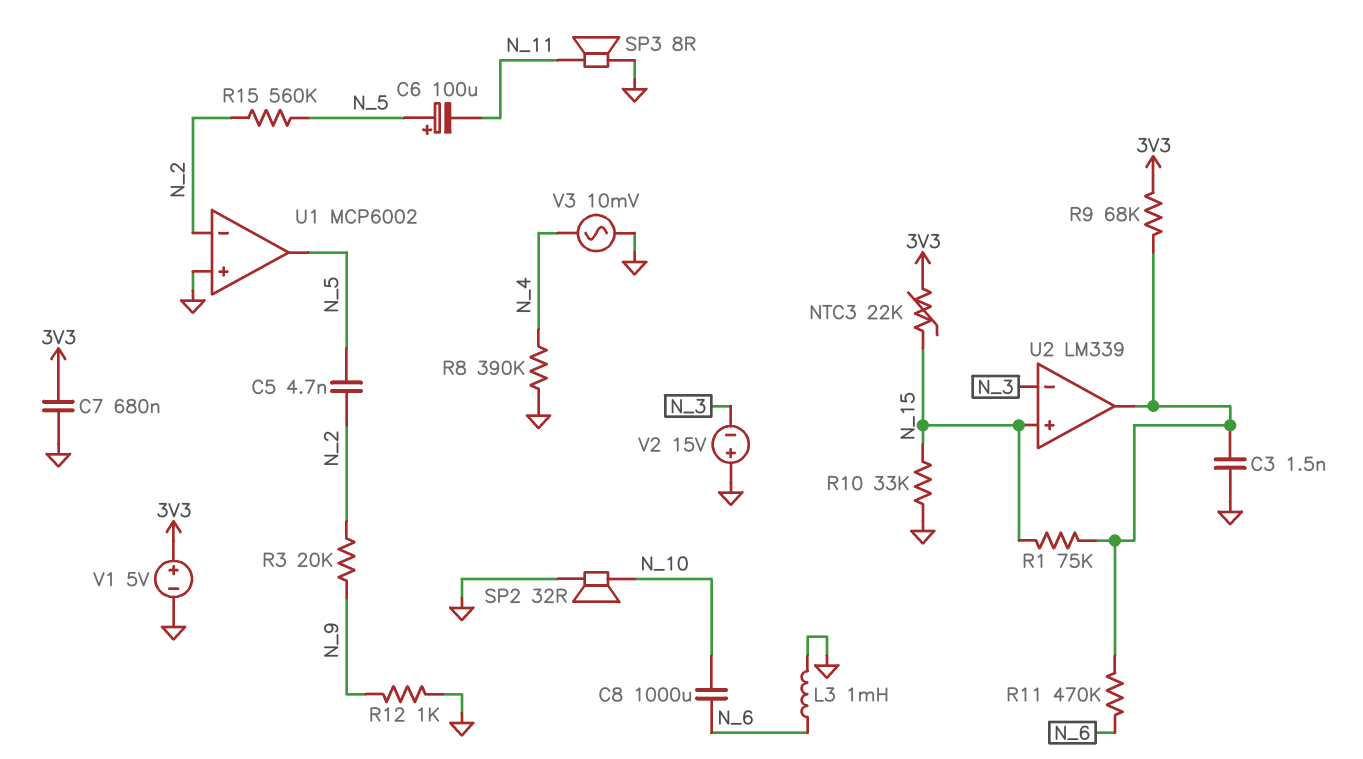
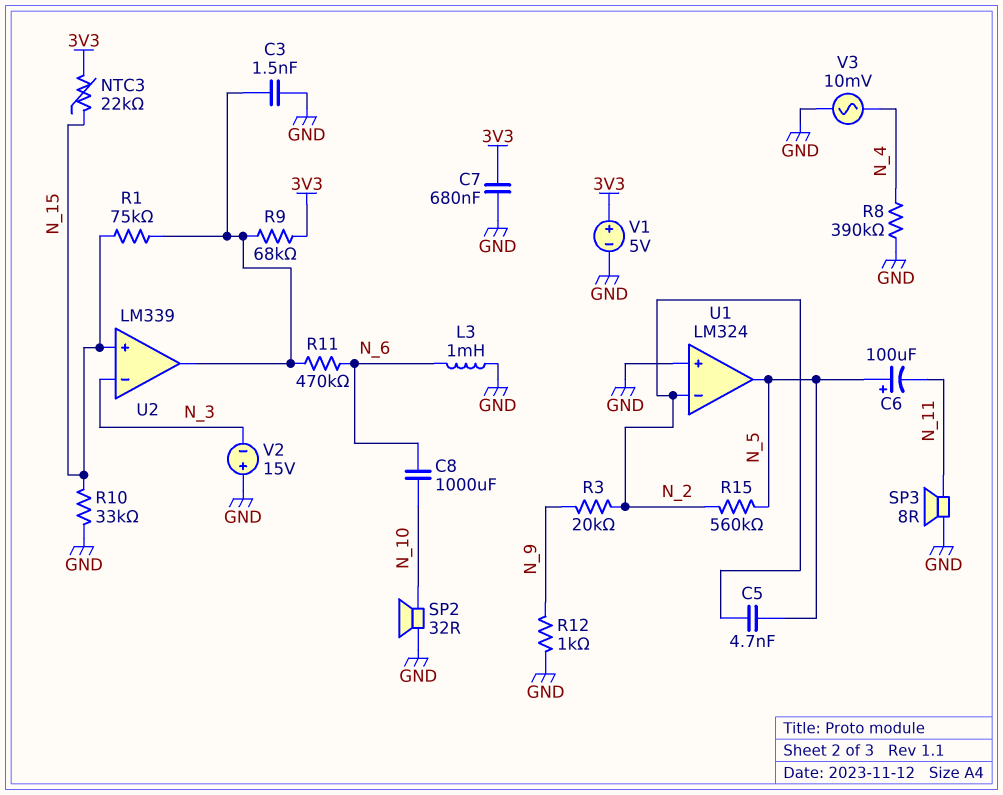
U1: MCP6002 -> LM324

